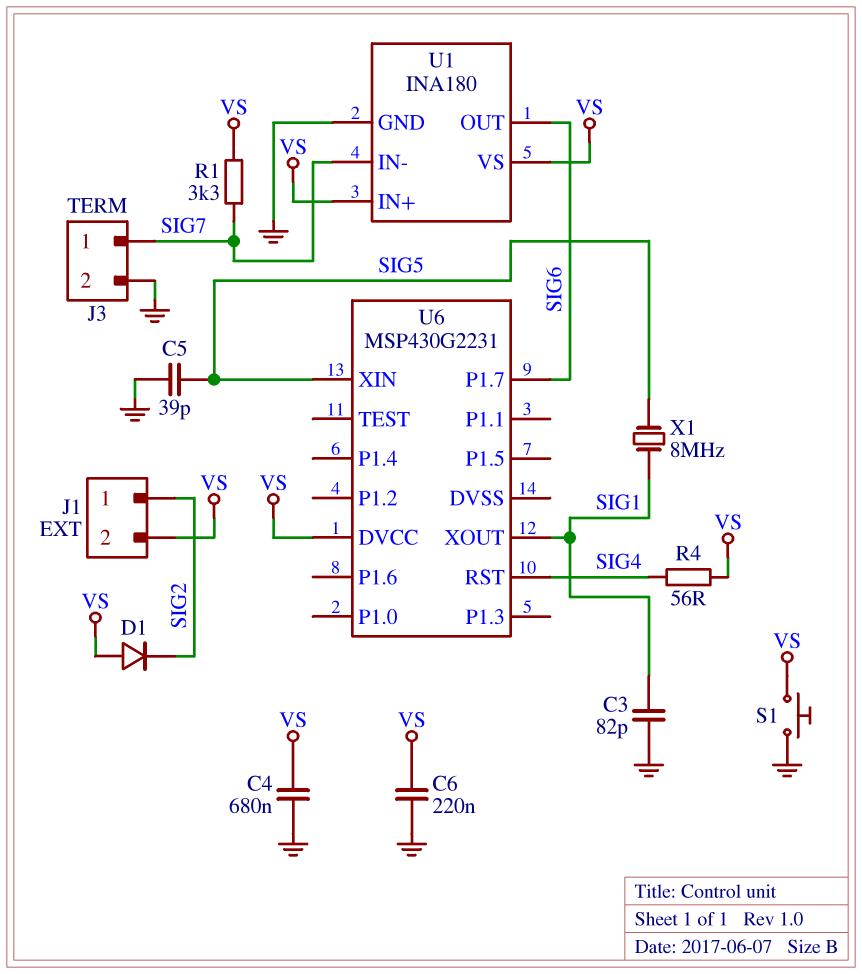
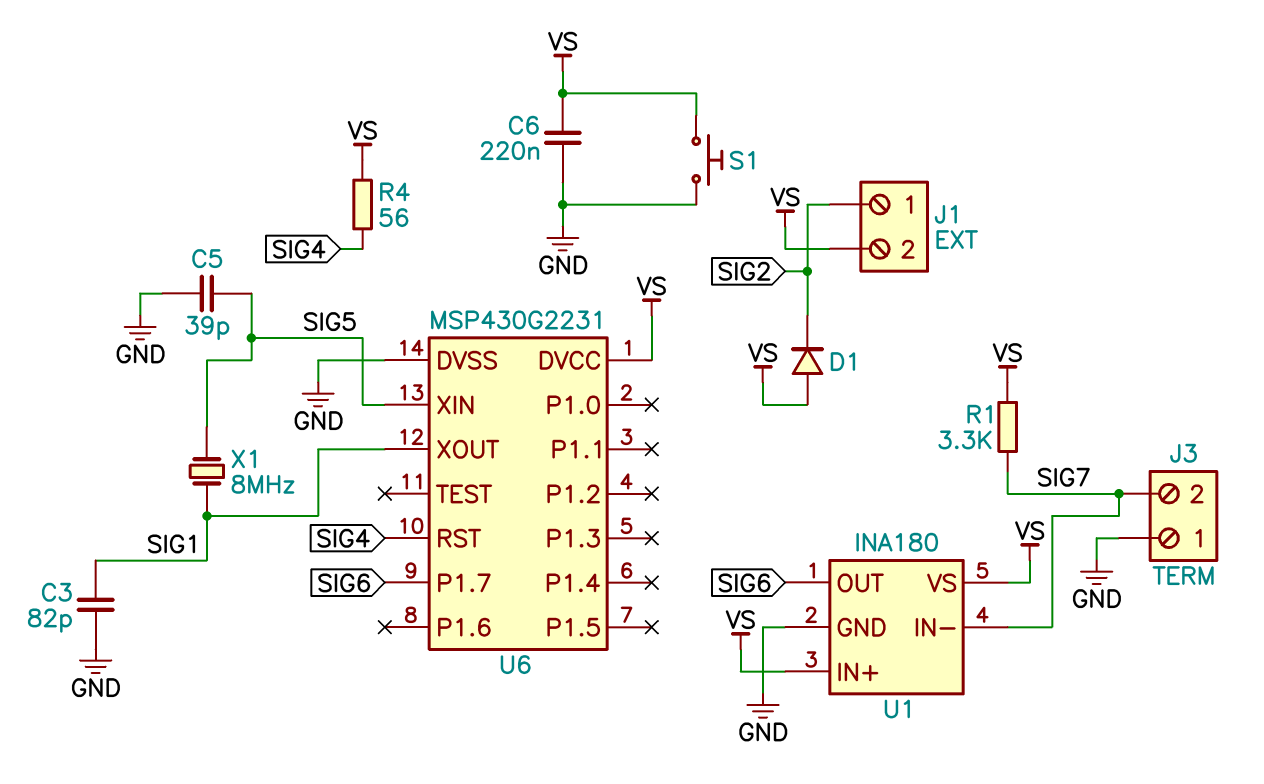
C4: 680nF (GND, VS) -> none
J3 pin 1: SIG7 -> GND
J3 pin 2: GND -> SIG7
U6 pin DVSS: none -> GND

